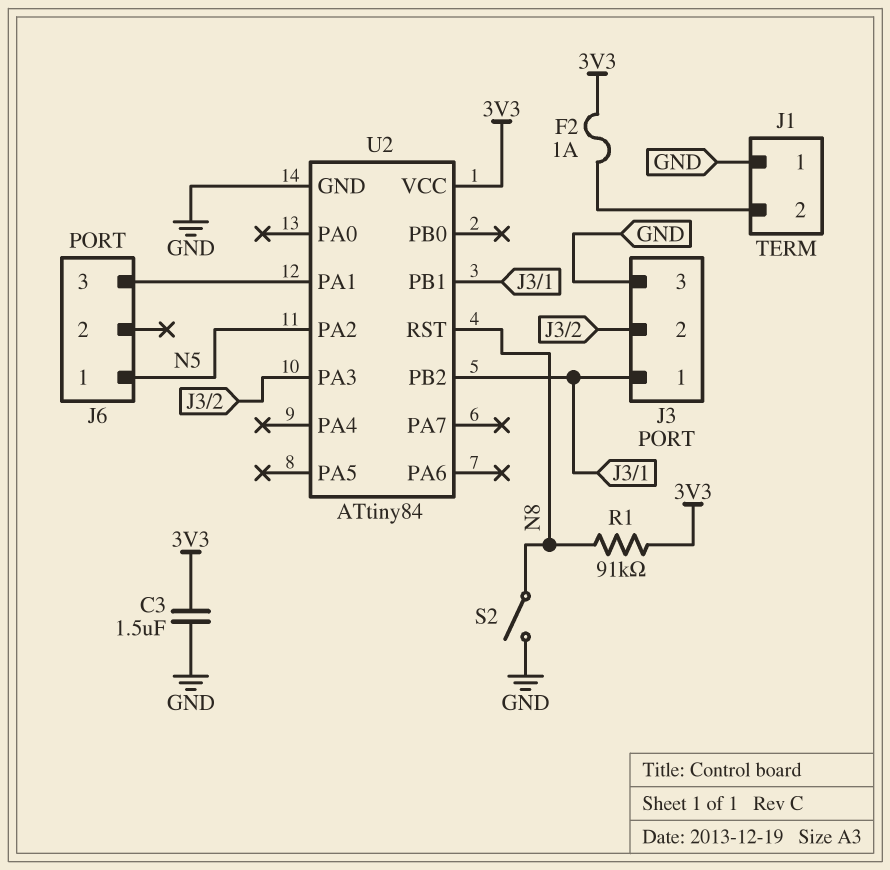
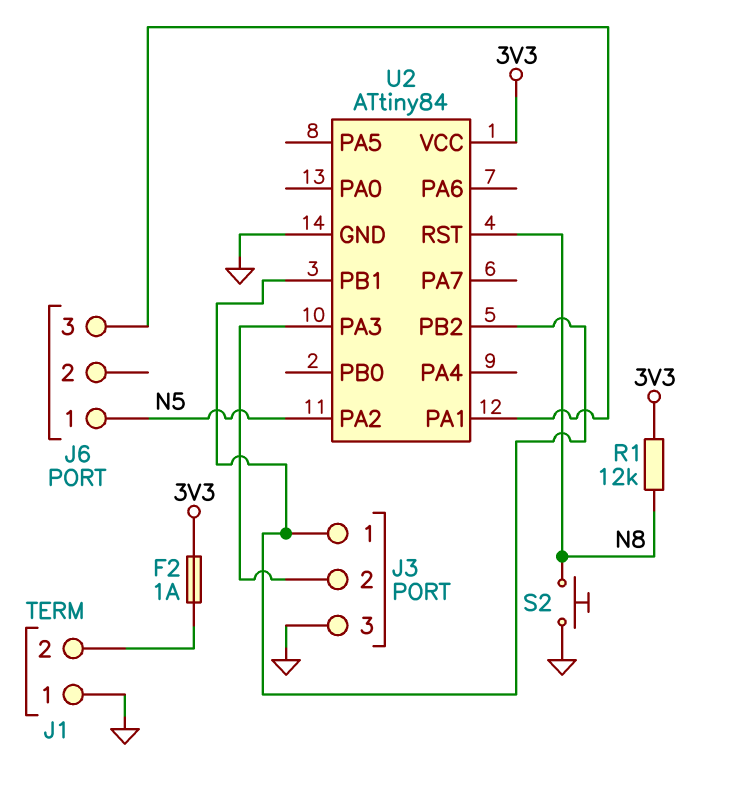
C3: 1.5uF (3V3, GND) -> none
R1: 91k (3V3, N8) -> 12k (3V3, N8)
S2: switch (GND, N8) -> button (GND, N8)

